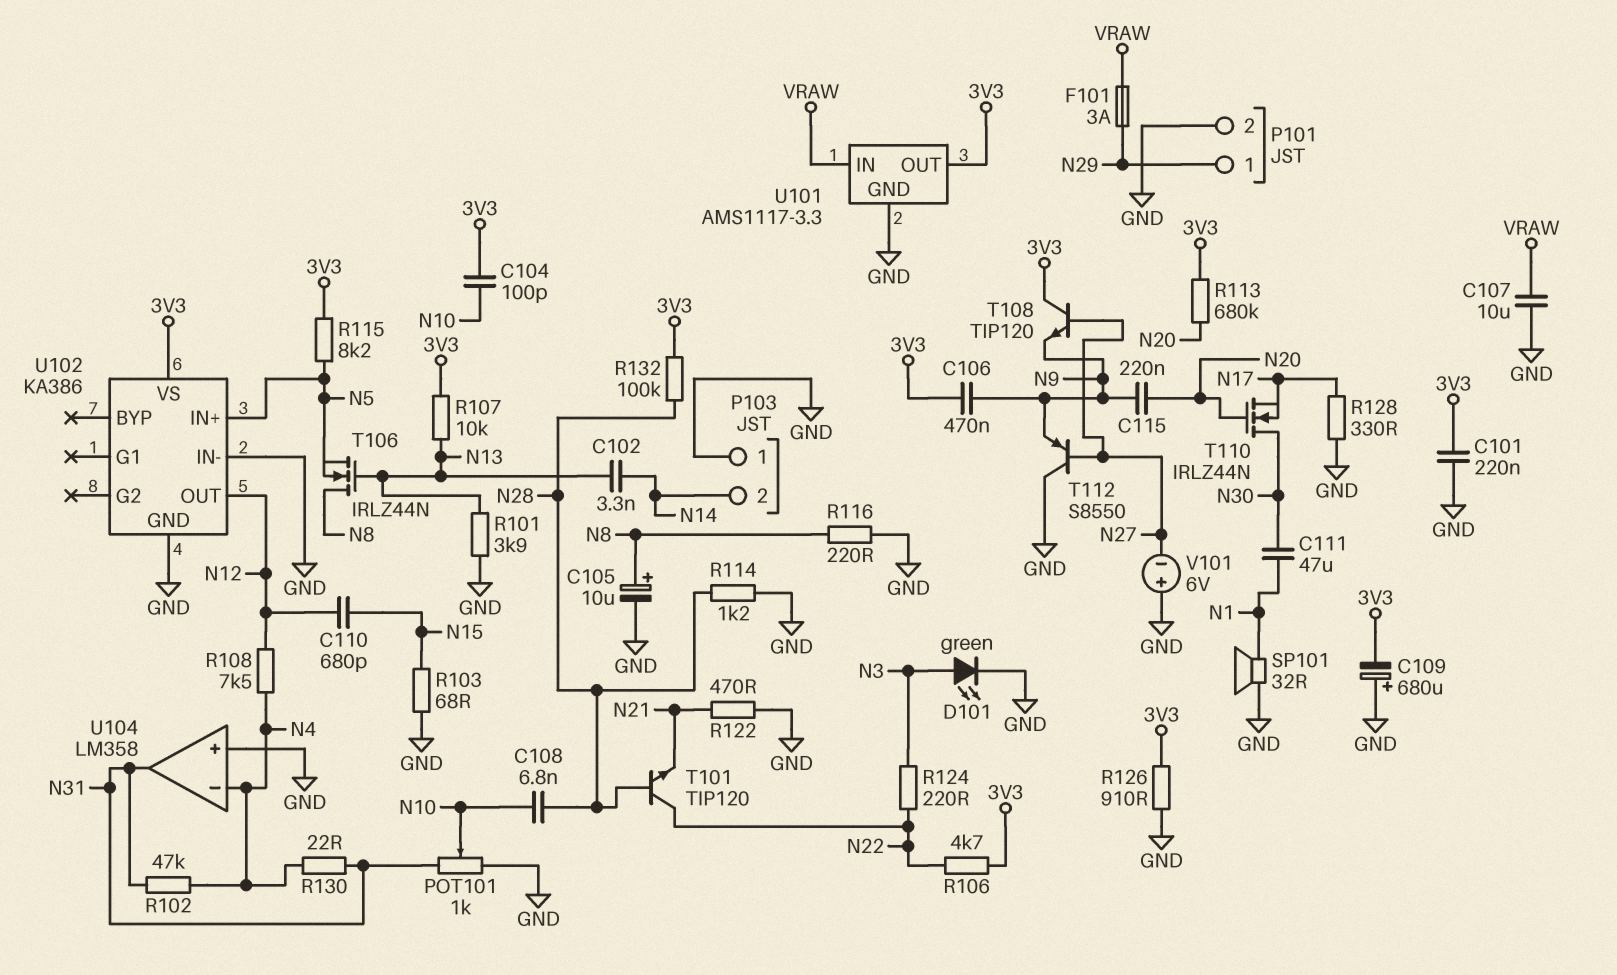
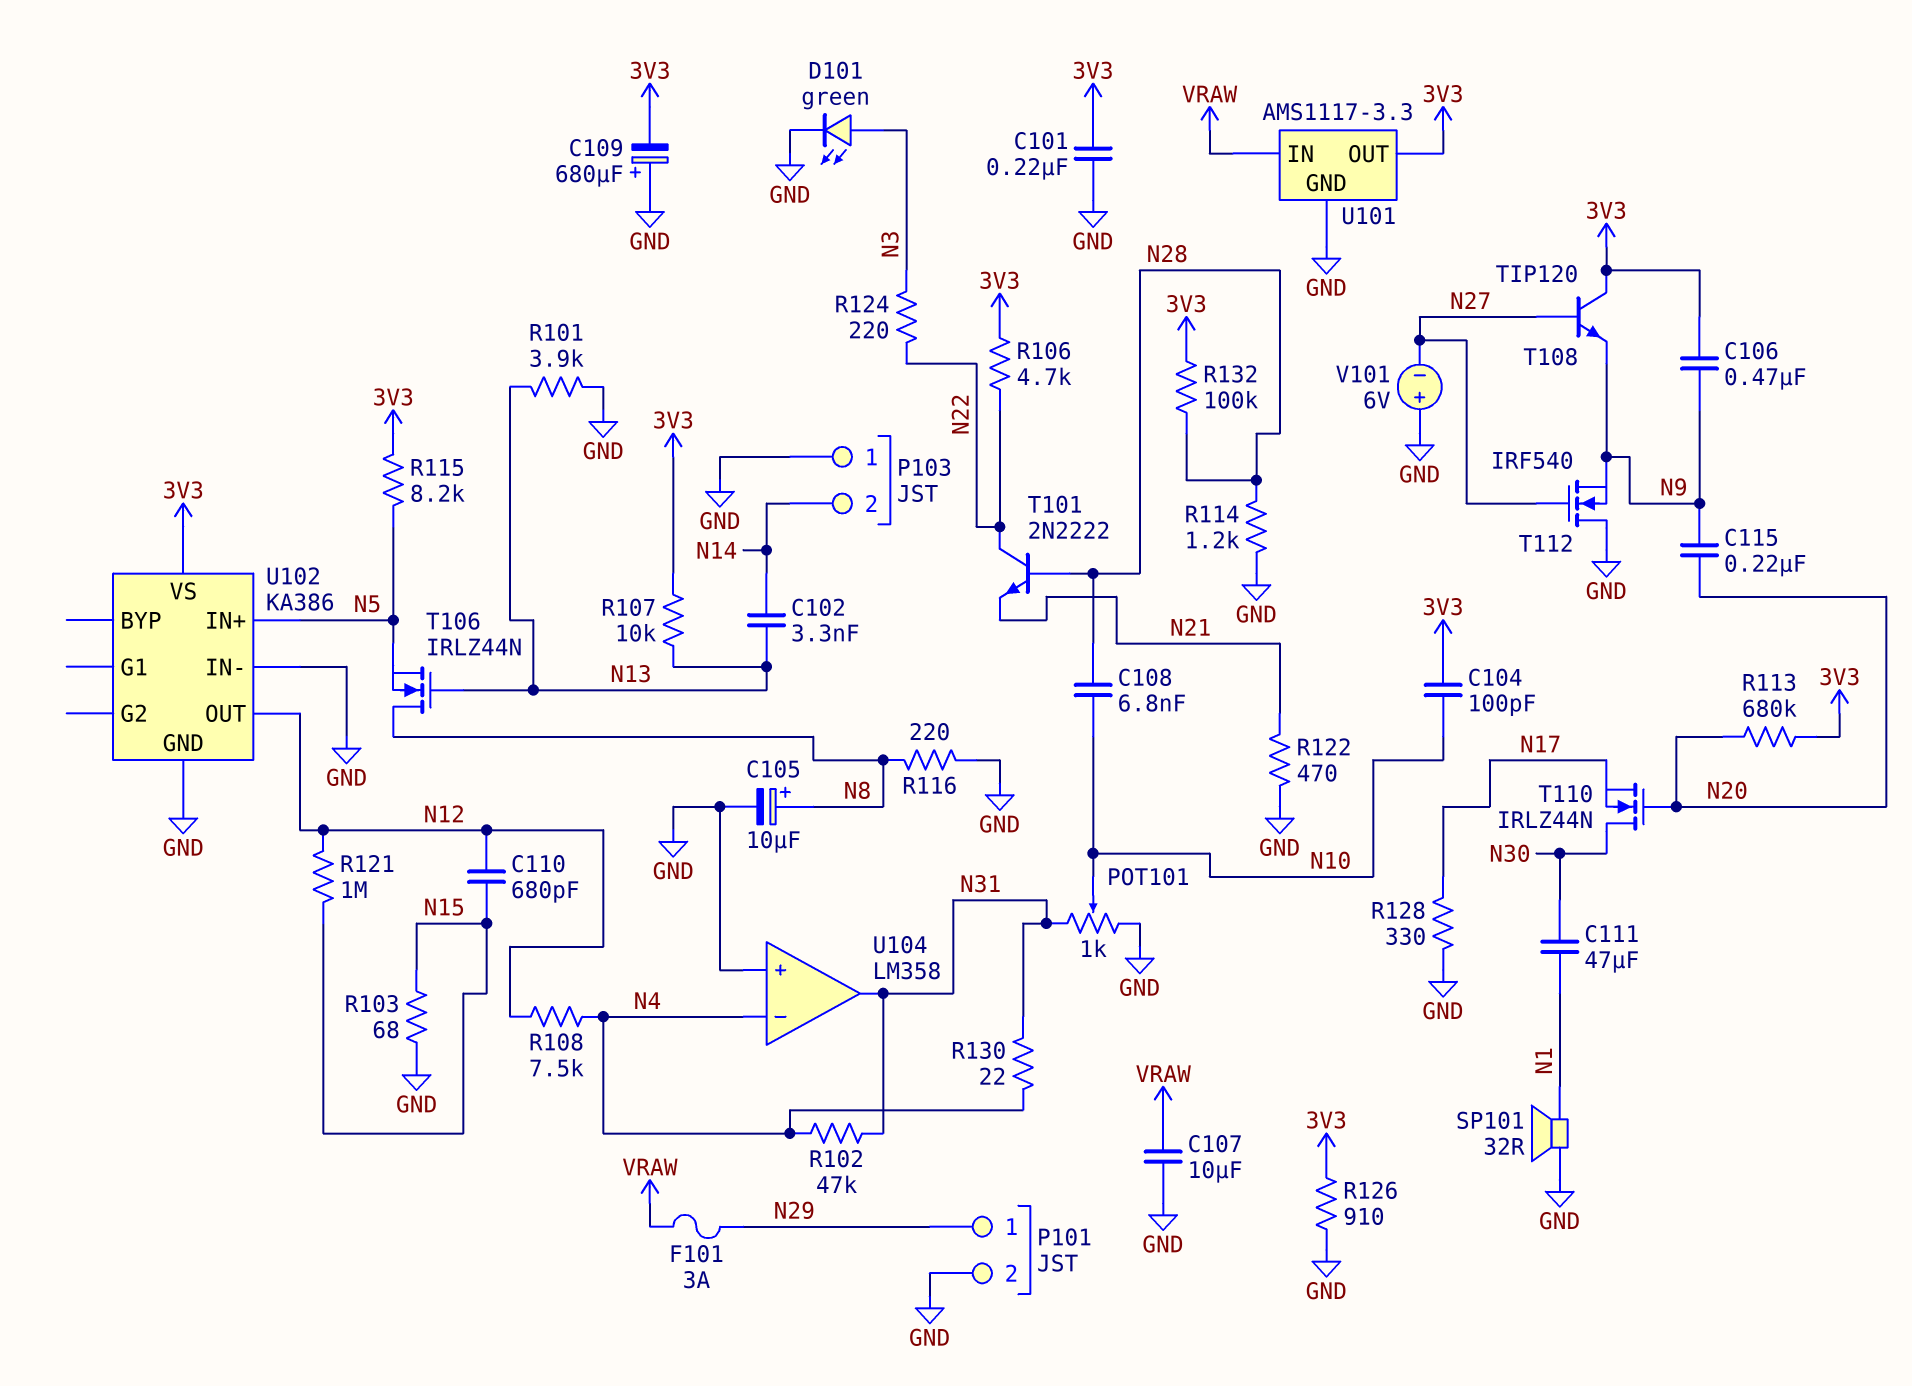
R121: none -> 1M (N12, N15)
T101: NPN TIP120 (B N28, C N22, E N21) -> NPN 2N2222 (B N28, C N22, E N21)
T112: PNP S8550 (B N27, C GND, E N9) -> NMOS IRF540 (G N27, D GND, S N9)

